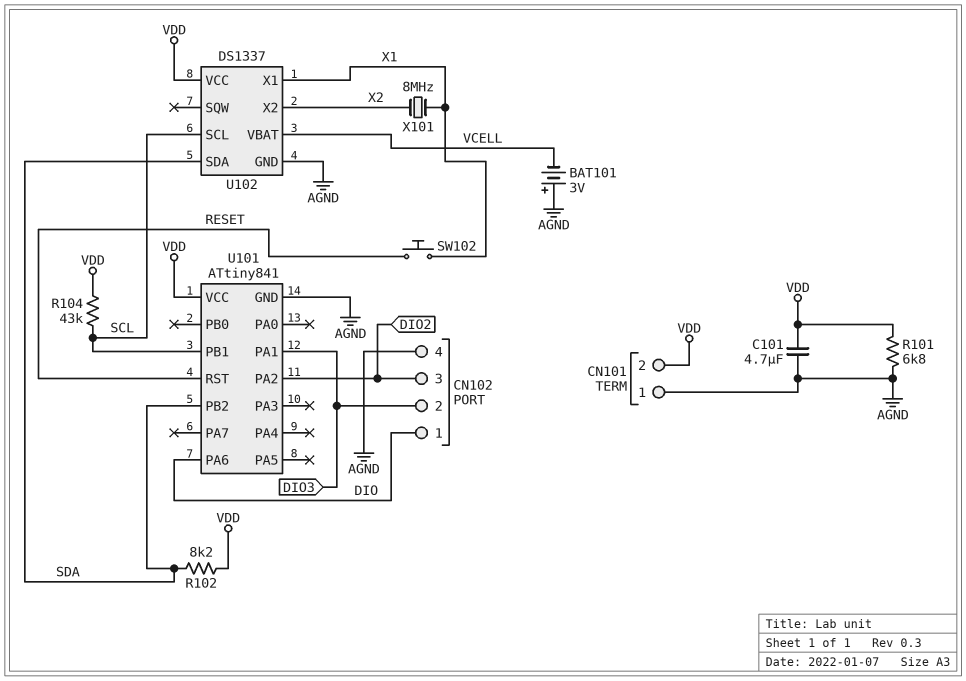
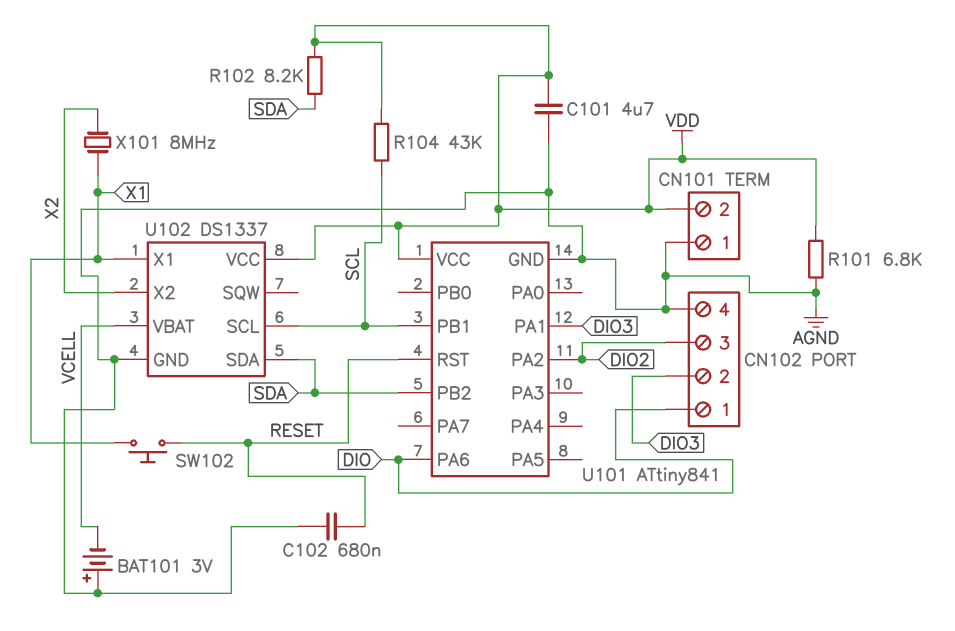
C102: none -> 680nF (AGND, RESET)

